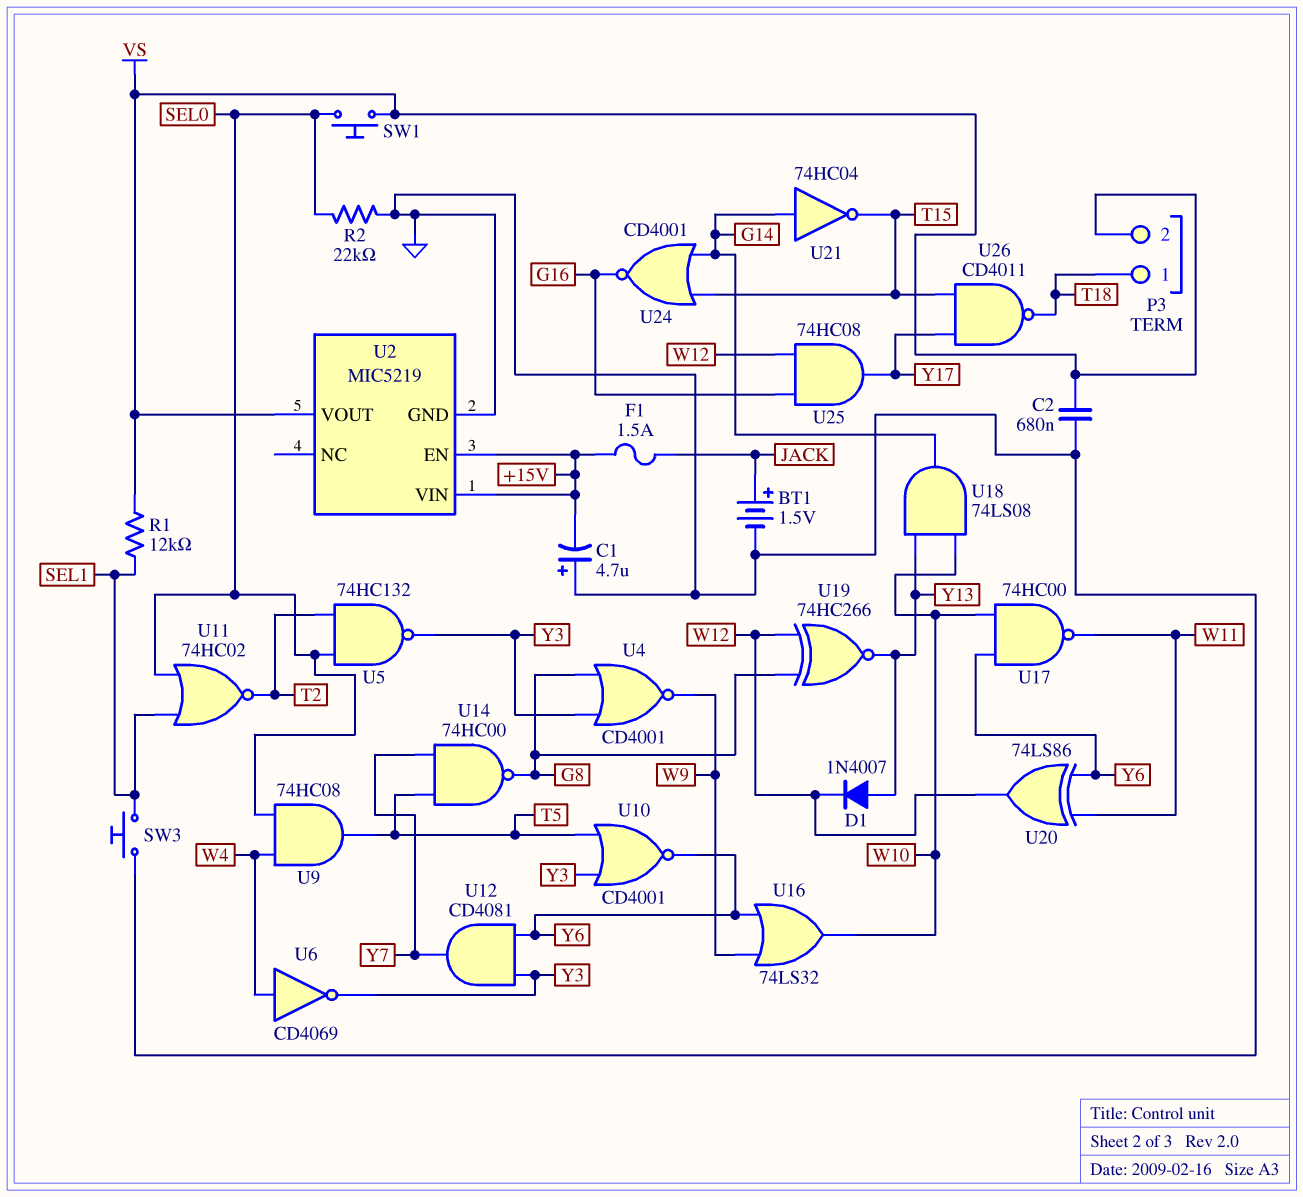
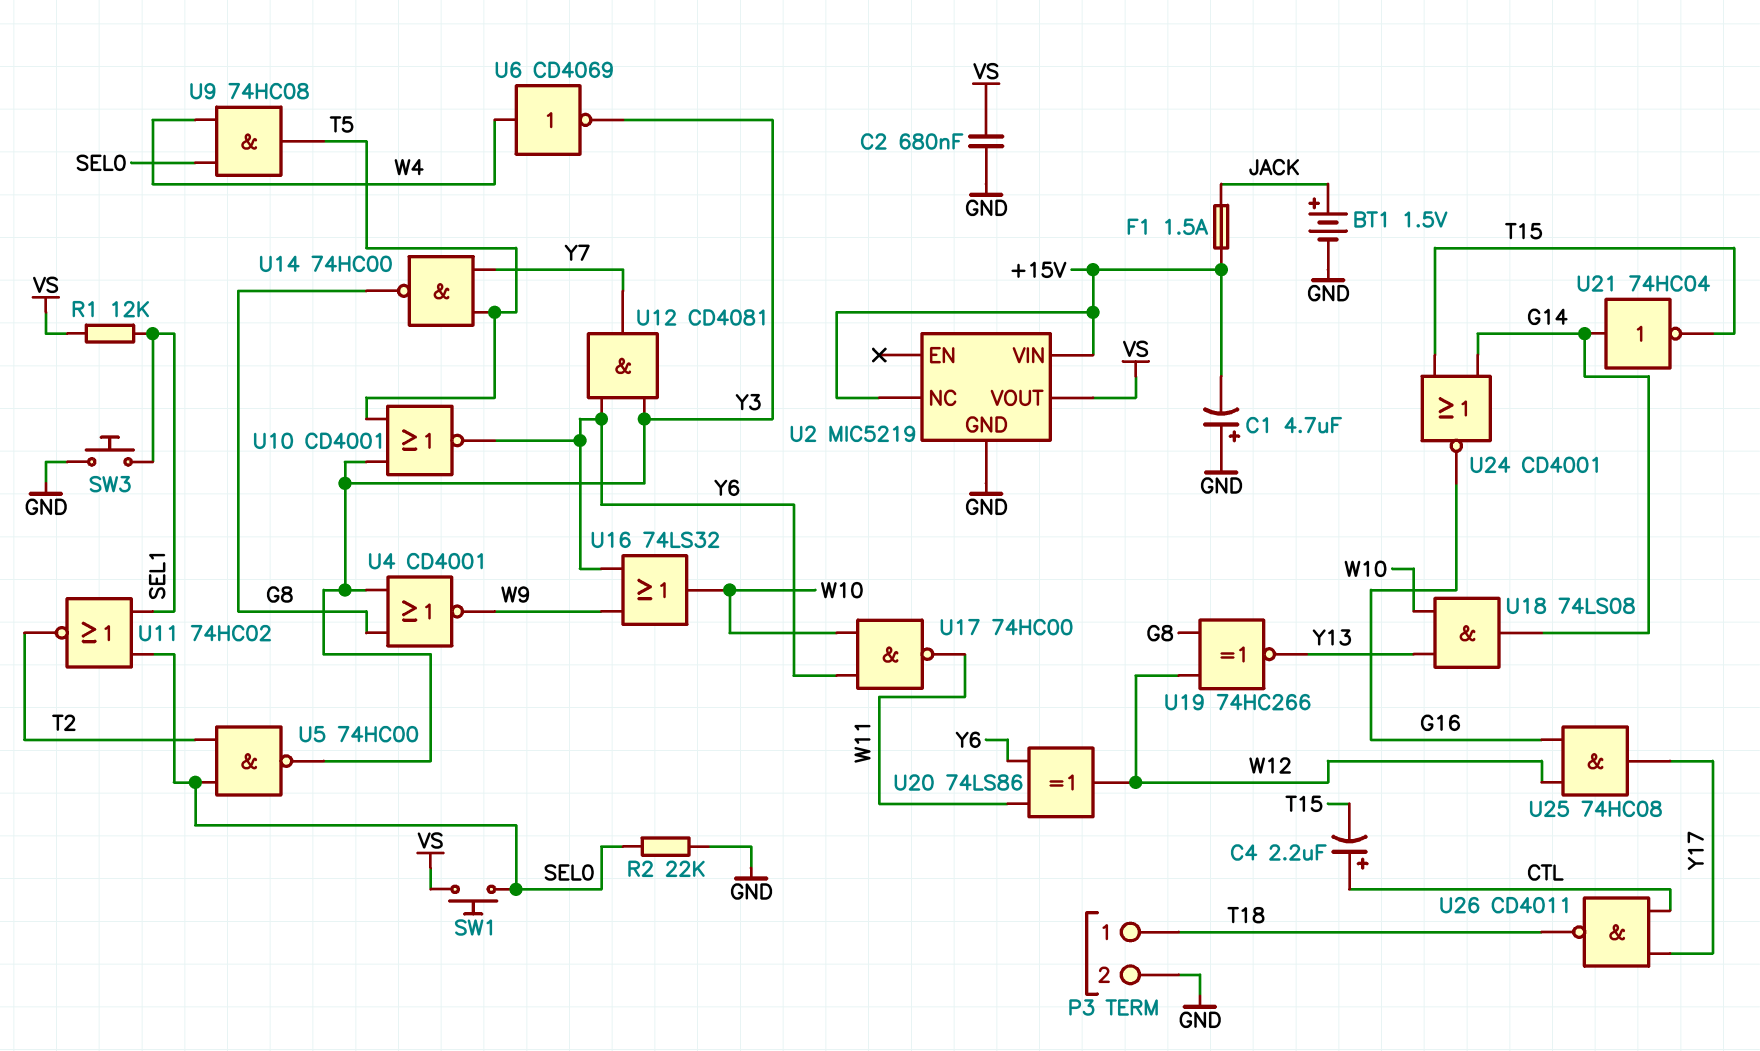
C4: none -> 2.2uF (plus CTL, minus T15)
D1: diode 1N4007 (A Y13, K W12) -> none
P3 pin 2: VS -> GND
U2 pin EN: +15V -> none
U2 pin NC: none -> +15V
U5: NAND 74HC132 (in SEL0, in T2, out Y3) -> NAND 74HC00 (in SEL0, in T2, out Y3)
U26: NAND CD4011 (in T15, in Y17, out T18) -> NAND CD4011 (in CTL, in Y17, out T18)

